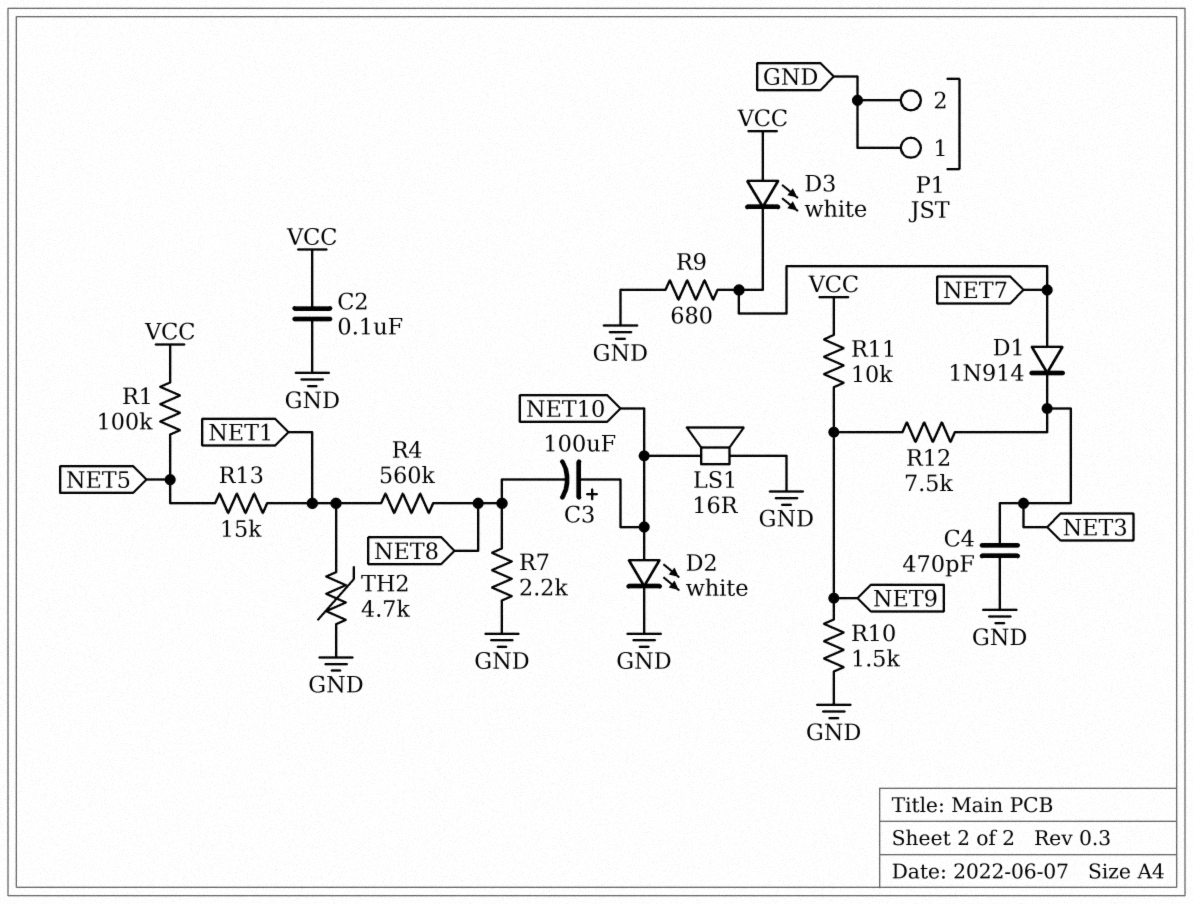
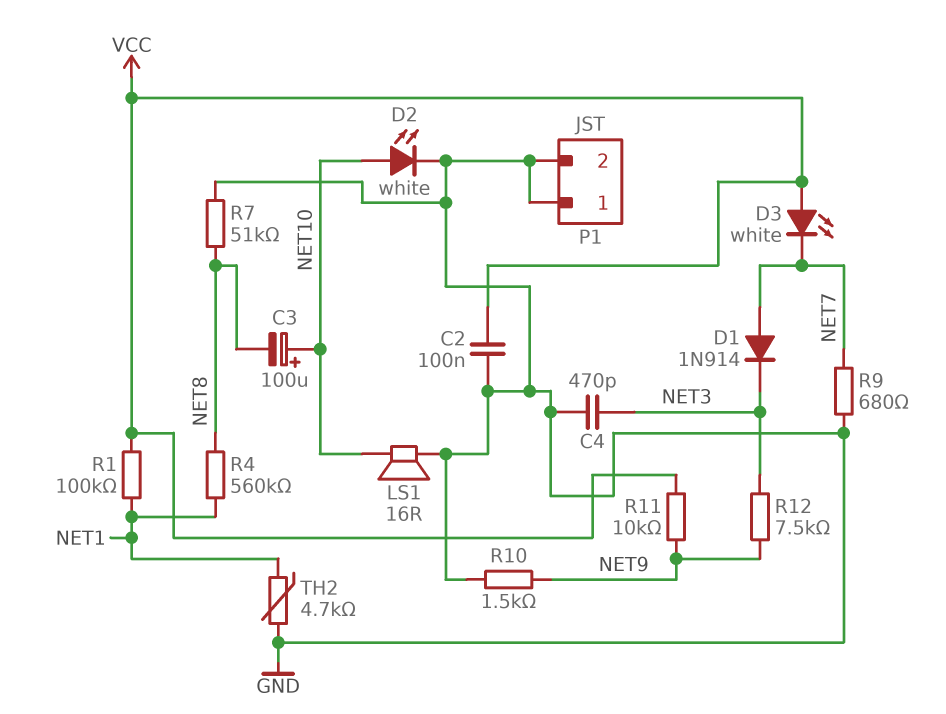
R1: 100k (NET5, VCC) -> 100k (NET1, VCC)
R7: 2.2k (GND, NET8) -> 51k (GND, NET8)
R13: 15k (NET1, NET5) -> none

